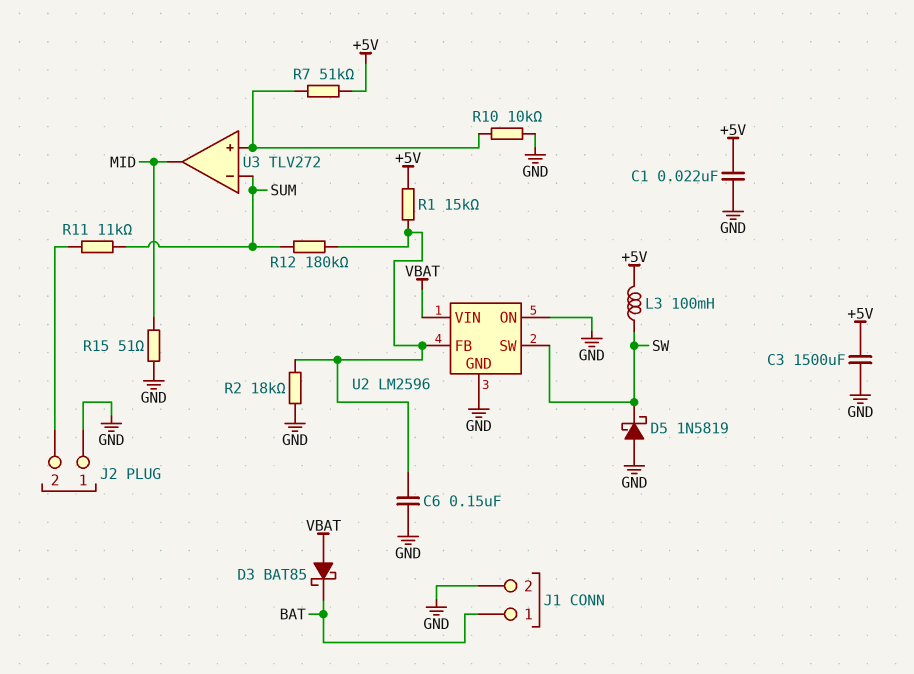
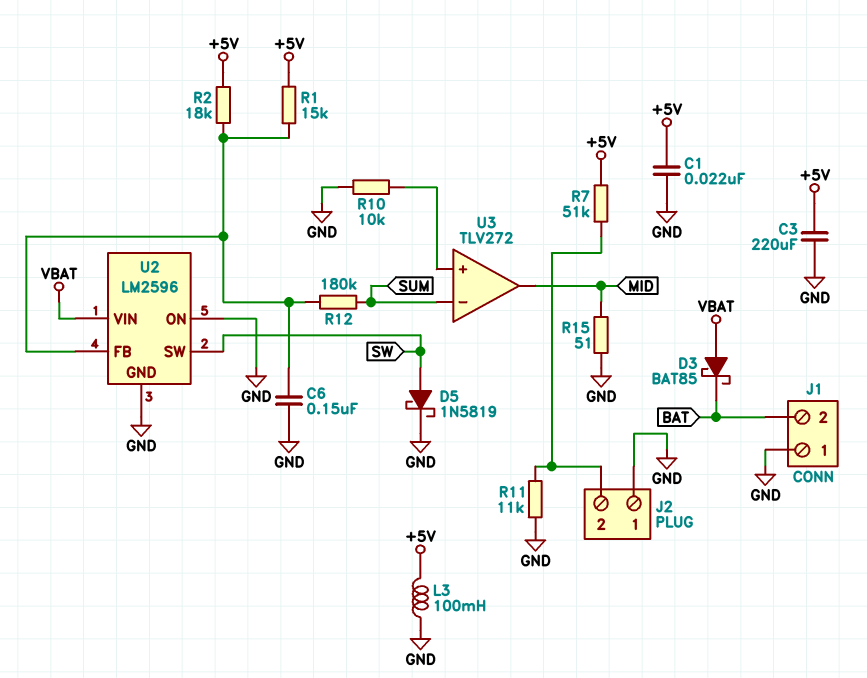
C3: 1500uF (+5V, GND) -> 220uF (+5V, GND)
D5: schottky 1N5819 (A GND, K SW) -> schottky 1N5819 (A SW, K GND)
J1 pin 1: BAT -> GND
J1 pin 2: GND -> BAT
L3: 100mH (+5V, SW) -> 100mH (+5V, GND)
R2: 18k (GND, U2/FB) -> 18k (+5V, U2/FB)
R7: 51k (+5V, U3/in+) -> 51k (+5V, J2/2)
R11: 11k (J2/2, SUM) -> 11k (GND, J2/2)

